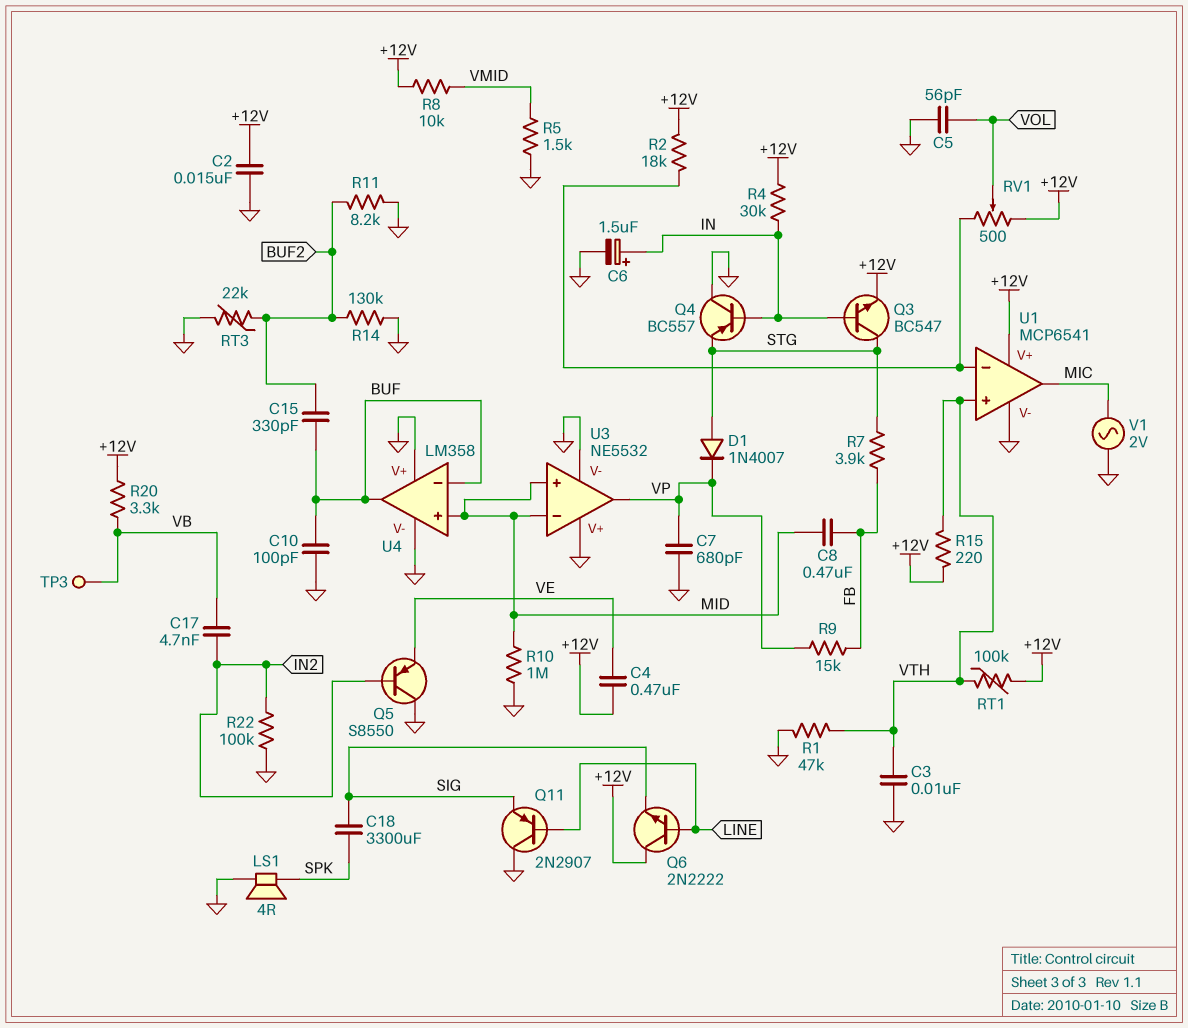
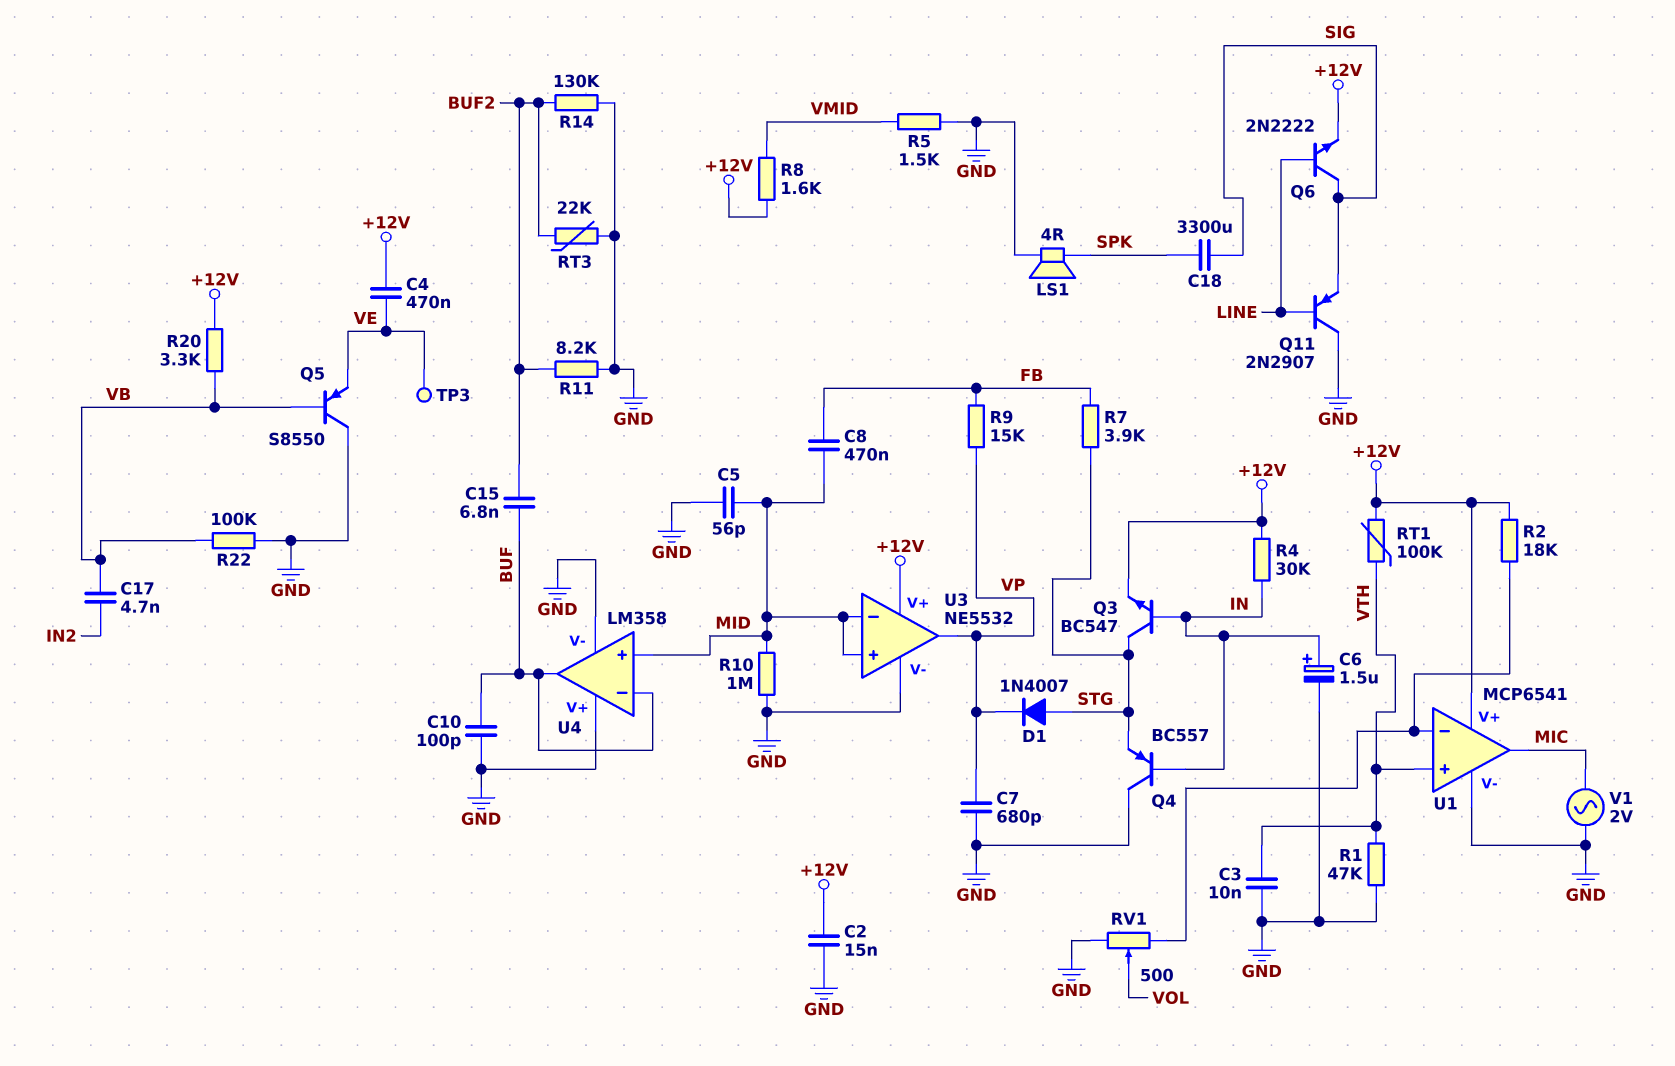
C5: 56pF (GND, VOL) -> 56pF (GND, MID)
C15: 330pF (BUF, BUF2) -> 6.8nF (BUF, BUF2)
Q5: PNP S8550 (B IN2, C GND, E VE) -> PNP S8550 (B VB, C GND, E VE)
Q6: NPN 2N2222 (B LINE, C +12V, E SIG) -> NPN 2N2222 (B LINE, C SIG, E +12V)
R8: 10k (+12V, VMID) -> 1.6k (+12V, VMID)
R15: 220 (+12V, VTH) -> none
R22: 100k (GND, IN2) -> 100k (GND, VB)
RV1: 500 (+12V, U1/in-, wiper VOL) -> 500 (GND, U1/in-, wiper VOL)
TP3: test point (VB) -> test point (VE)
U3 pin V+: GND -> +12V

